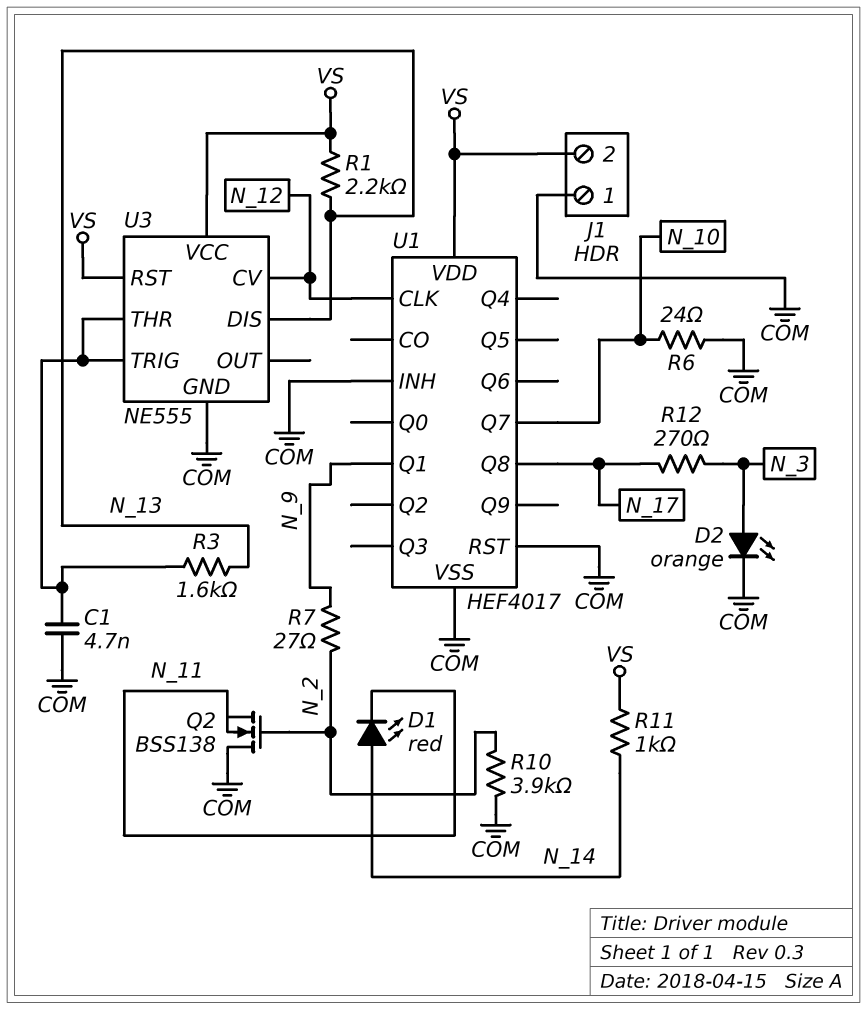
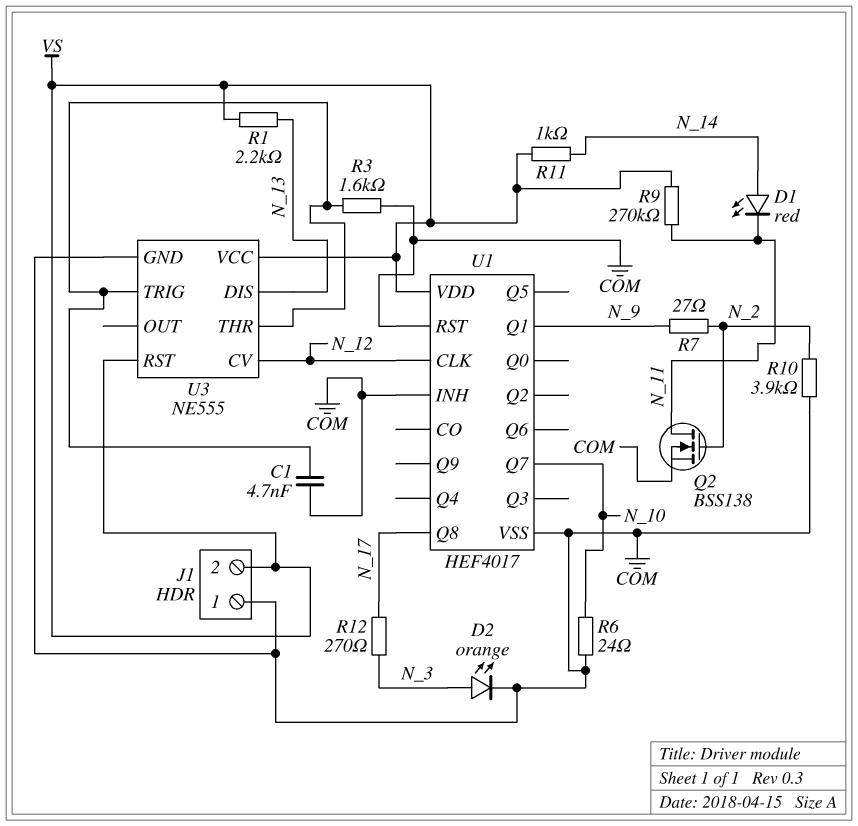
Q2: NMOS BSS138 (G N_2, D COM, S N_11) -> NMOS BSS138 (G N_2, D N_11, S COM)
R3: 1.6k (N_13, U3/THR) -> 1.6k (COM, U3/THR)
R9: none -> 270k (N_11, VS)

